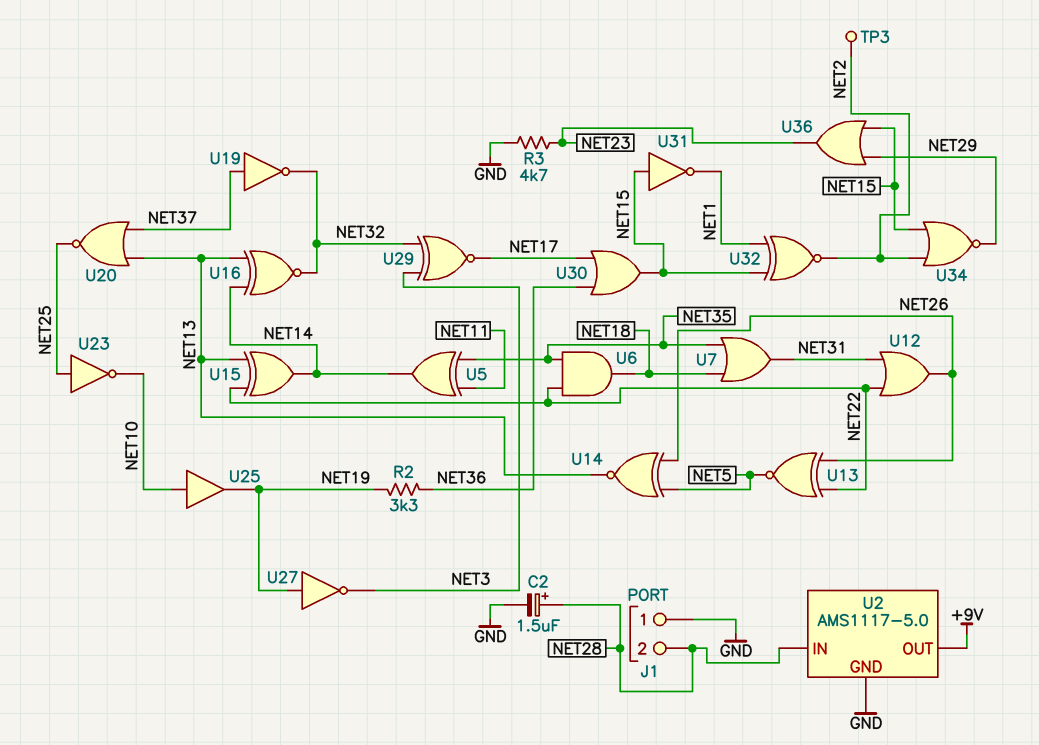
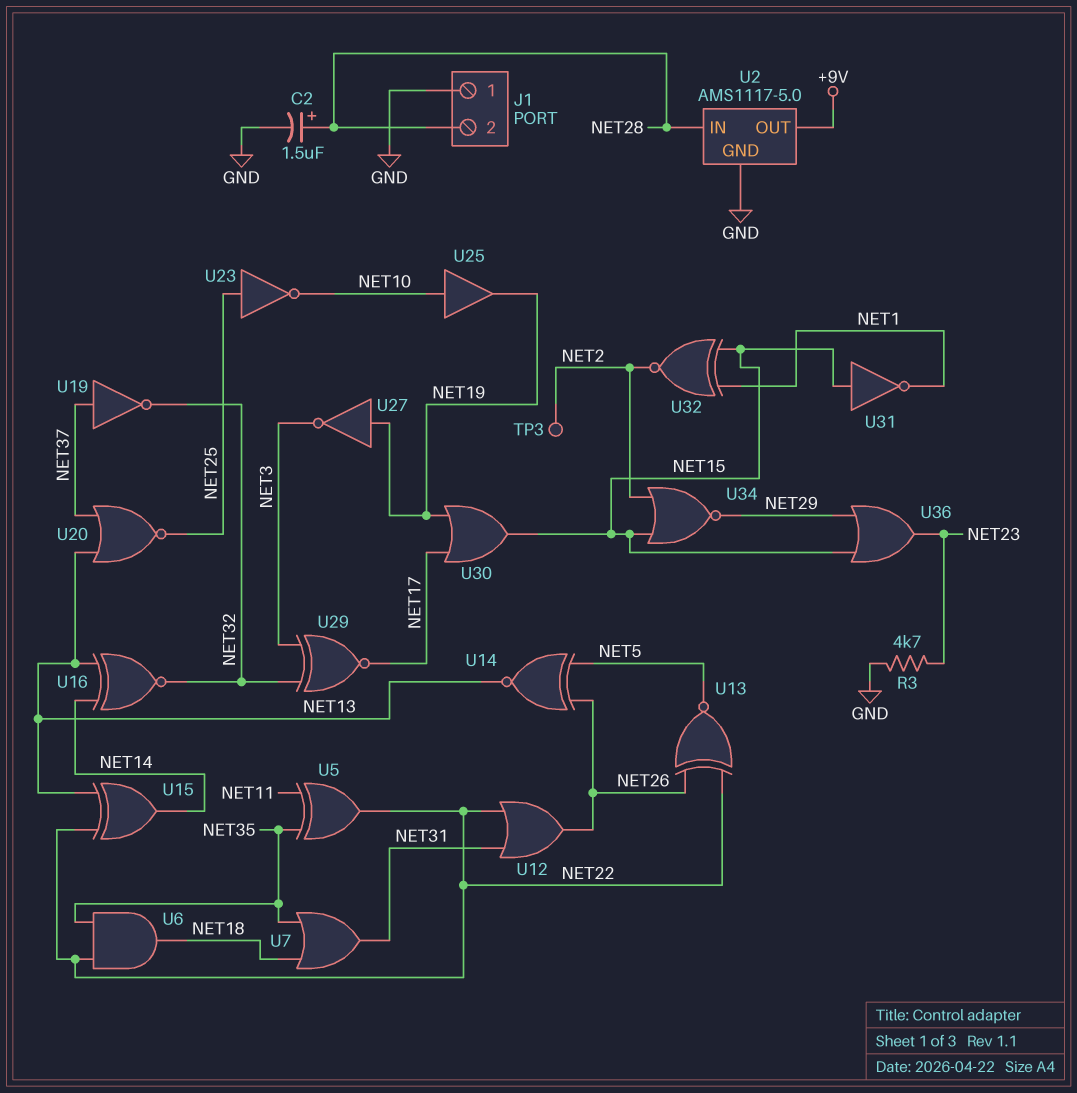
R2: 3.3k (NET19, NET36) -> none
U5: XOR (in NET11, in NET35, out NET14) -> XOR (in NET11, in NET35, out NET22)
U30: OR (in NET17, in NET36, out NET15) -> OR (in NET17, in NET19, out NET15)

